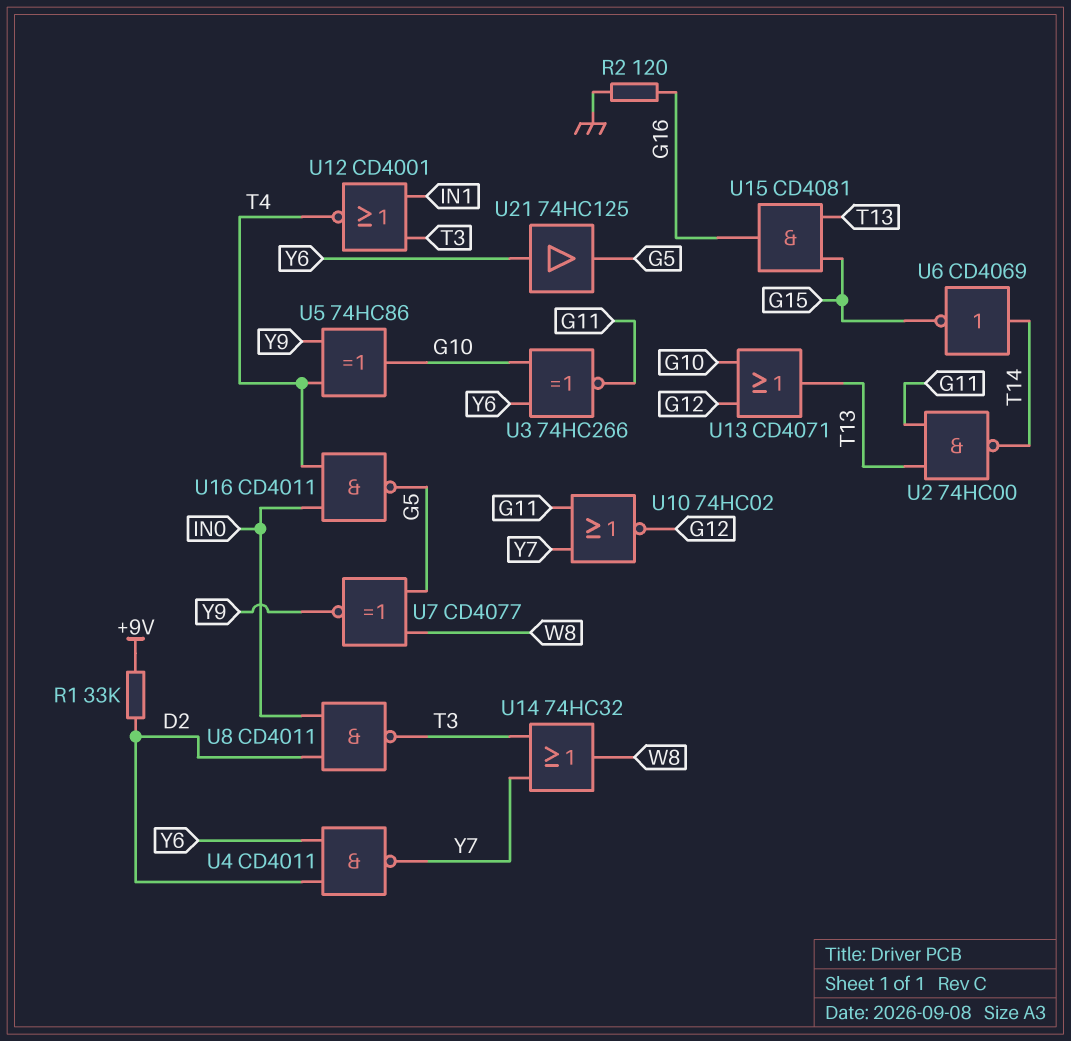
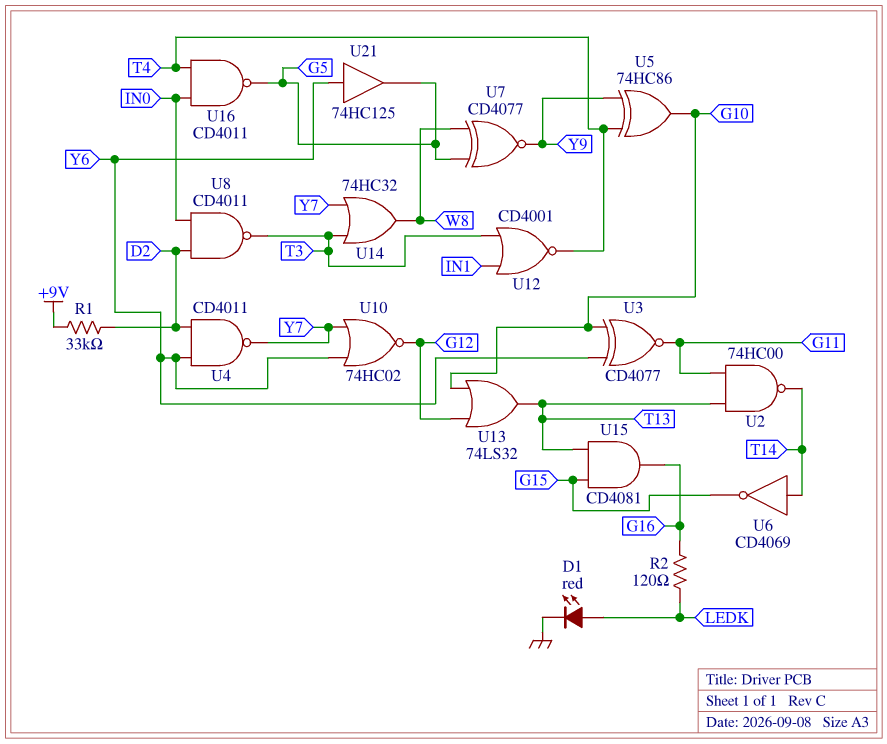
D1: none -> LED red (A LEDK, K GND)
R2: 120 (G16, GND) -> 120 (G16, LEDK)
U3: XNOR 74HC266 (in G10, in Y6, out G11) -> XNOR CD4077 (in G10, in Y6, out G11)
U10: NOR 74HC02 (in G11, in Y7, out G12) -> NOR 74HC02 (in Y6, in Y7, out G12)
U13: OR CD4071 (in G10, in G12, out T13) -> OR 74LS32 (in G10, in G12, out T13)

